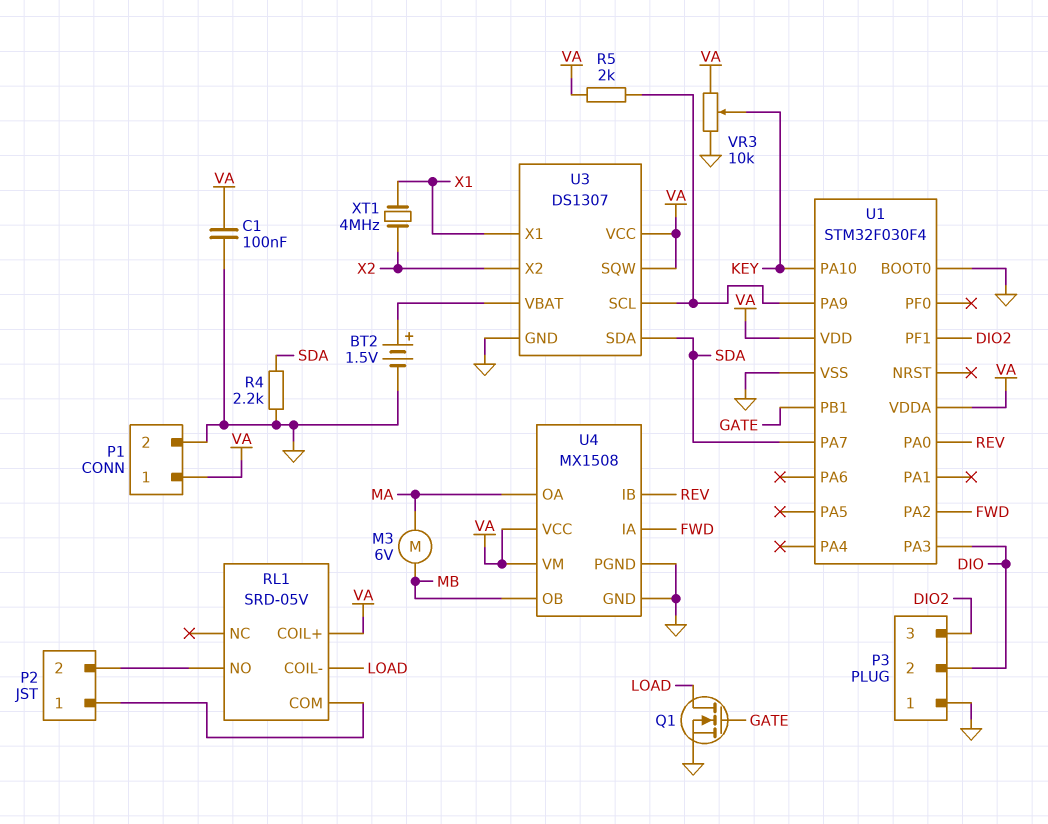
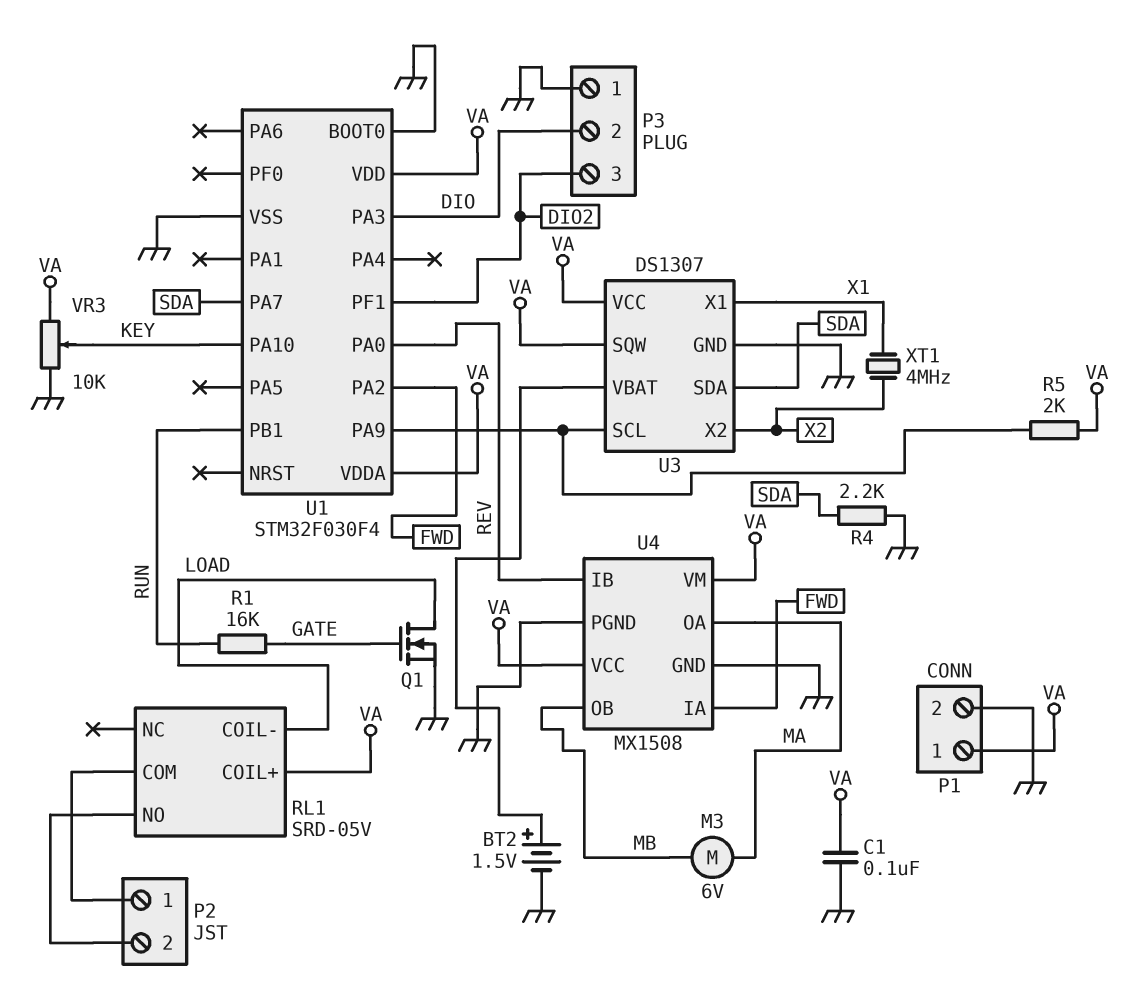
R1: none -> 16k (GATE, RUN)
U1 pin PB1: GATE -> RUN

